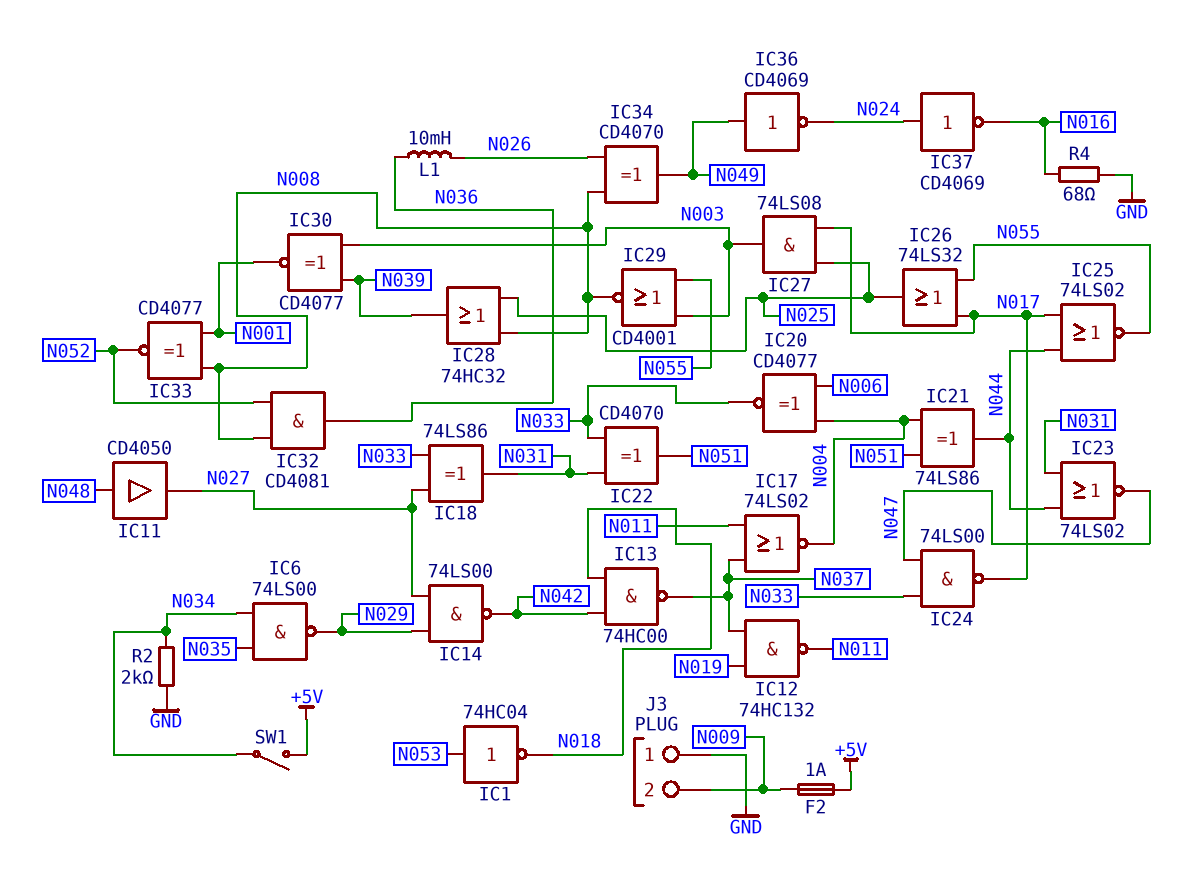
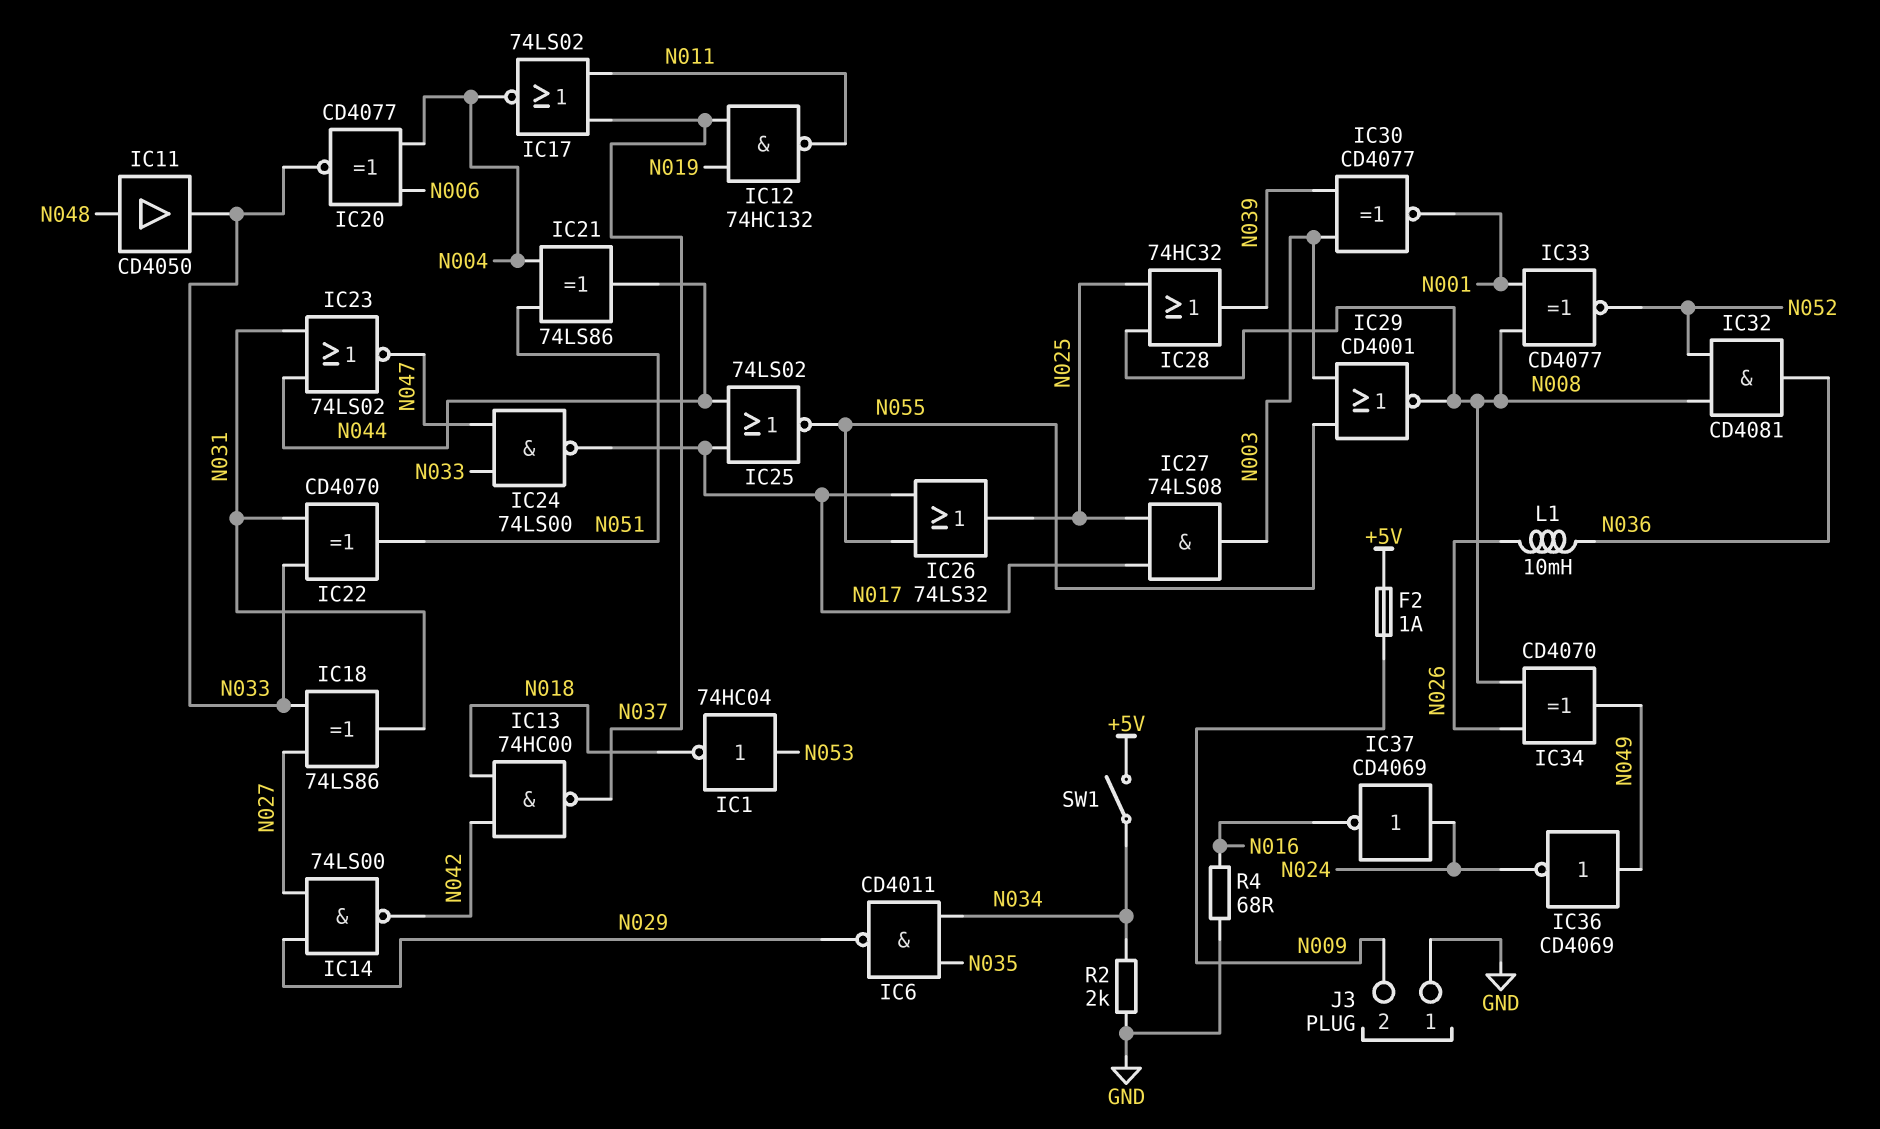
IC6: NAND 74LS00 (in N034, in N035, out N029) -> NAND CD4011 (in N034, in N035, out N029)
IC11: buffer CD4050 (in N048, out N027) -> buffer CD4050 (in N048, out N033)

